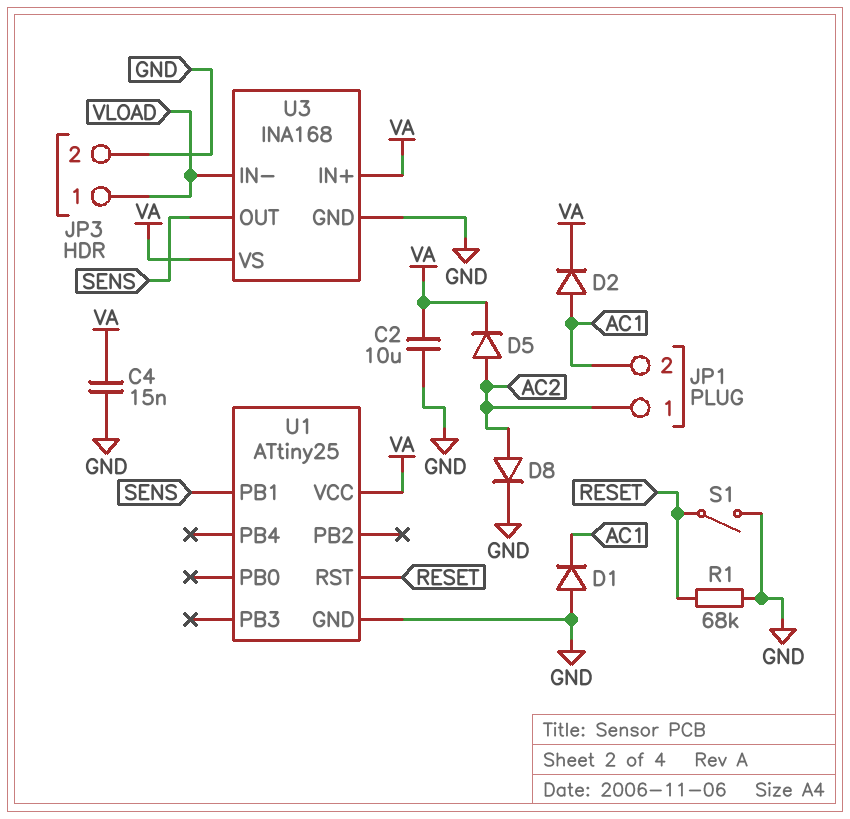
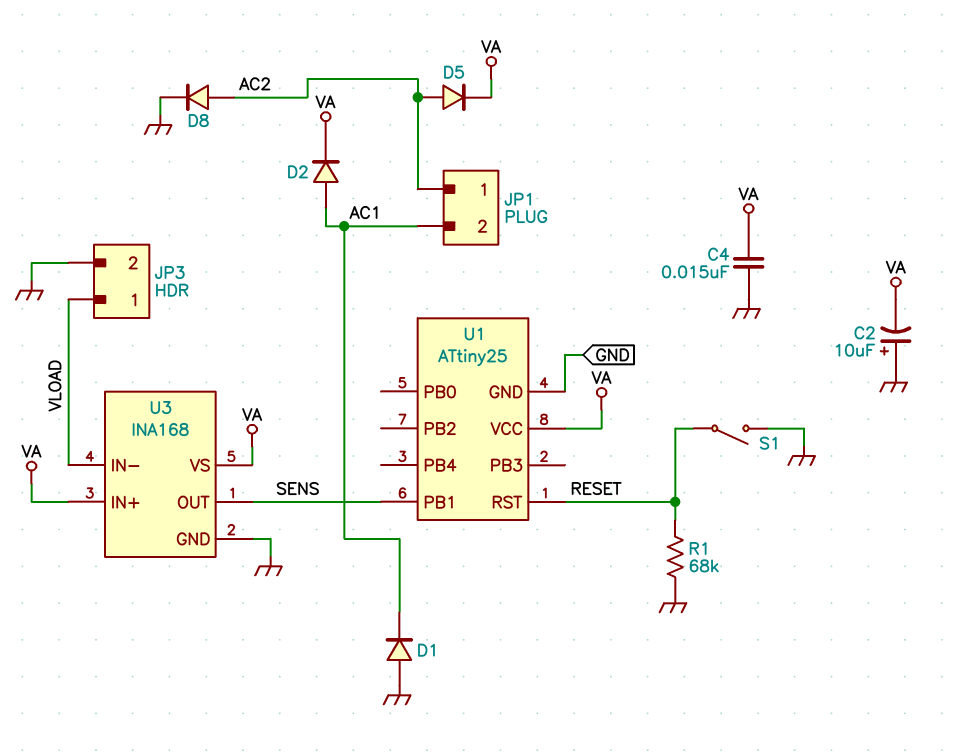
C2: 10uF (GND, VA) -> 10uF (plus GND, minus VA)

